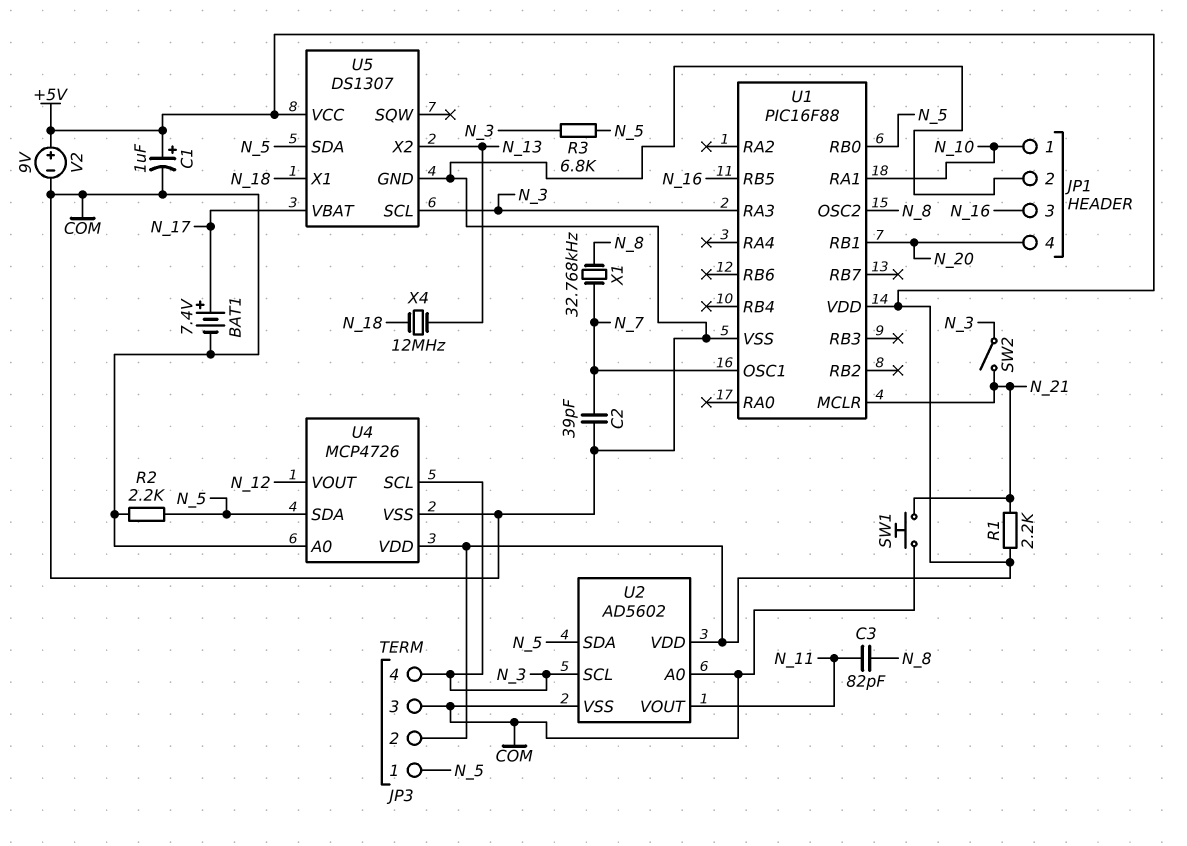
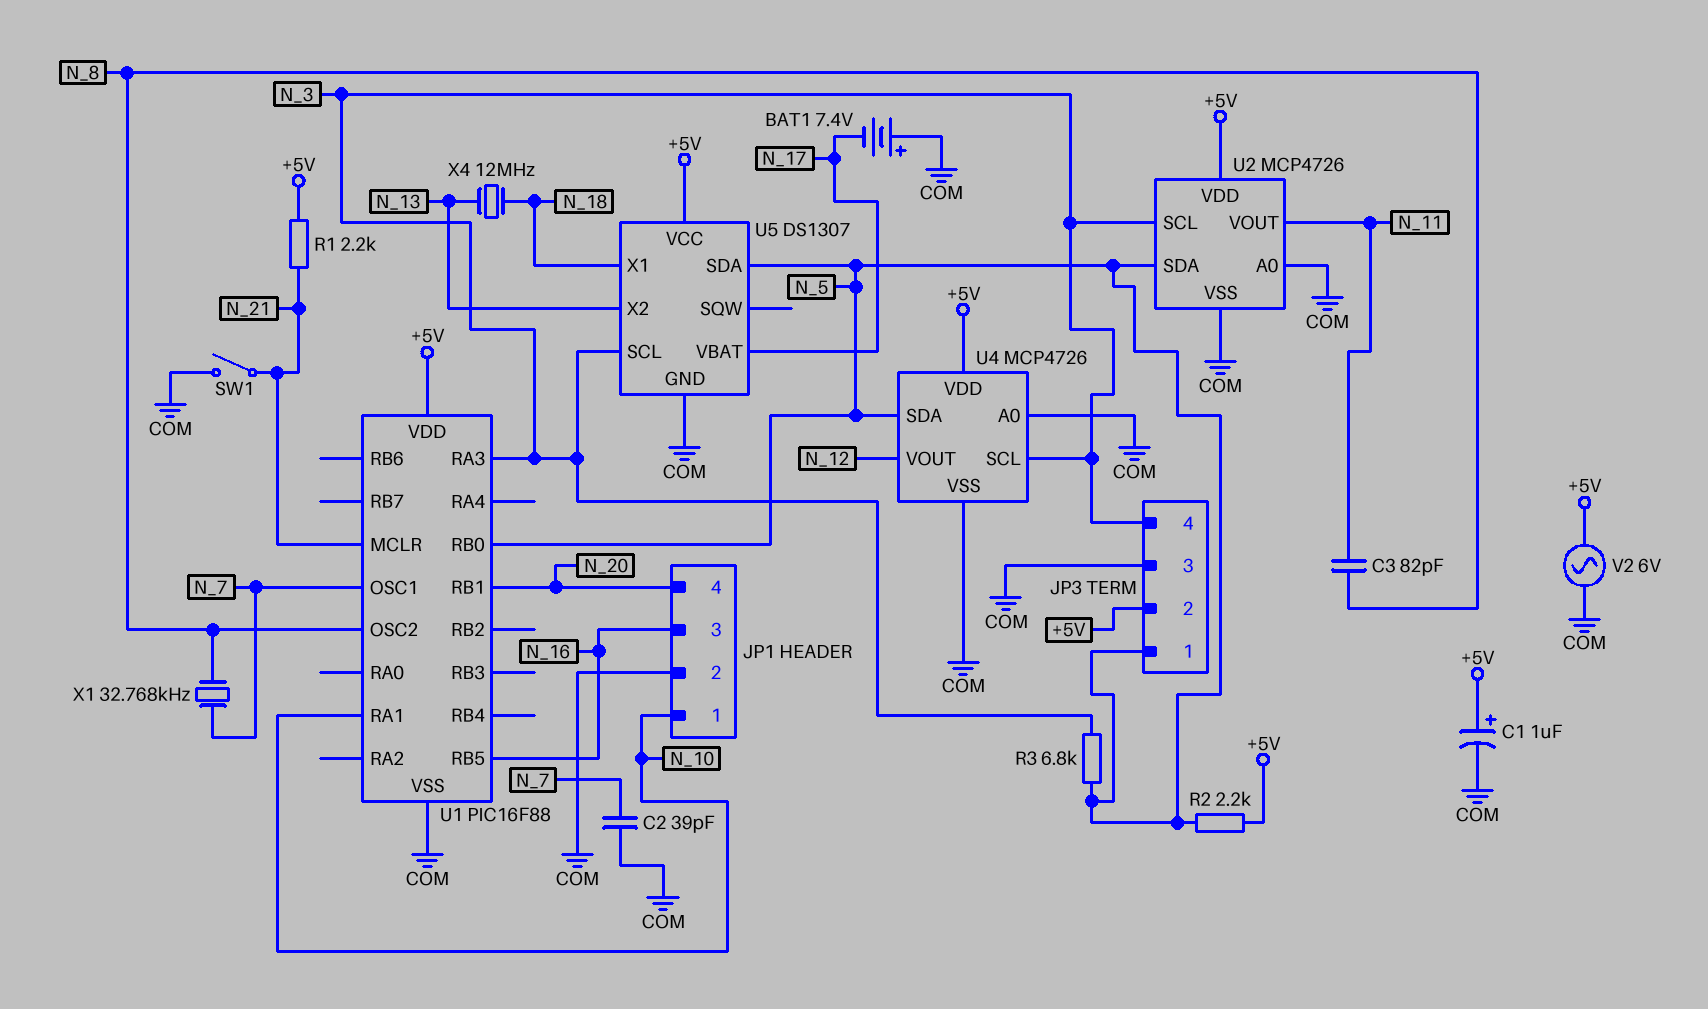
BAT1: 7.4V (plus N_17, minus COM) -> 7.4V (plus COM, minus N_17)
R2: 2.2k (COM, N_5) -> 2.2k (+5V, N_5)
SW1: button (COM, N_21) -> switch (COM, N_21)
SW2: switch (N_3, N_21) -> none
U2: AD5602 -> MCP4726
V2: 9V (plus +5V, minus COM) -> AC 6V (+5V, COM)

